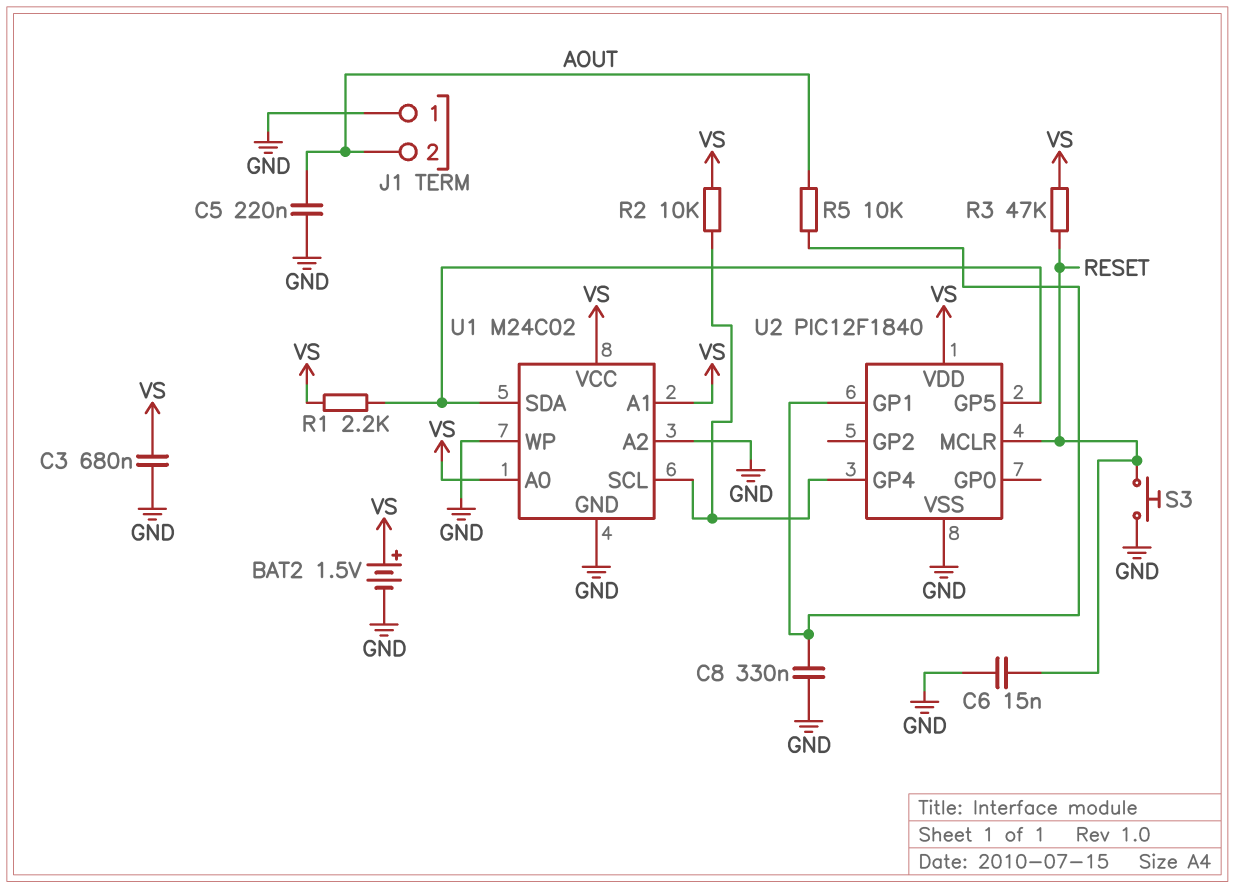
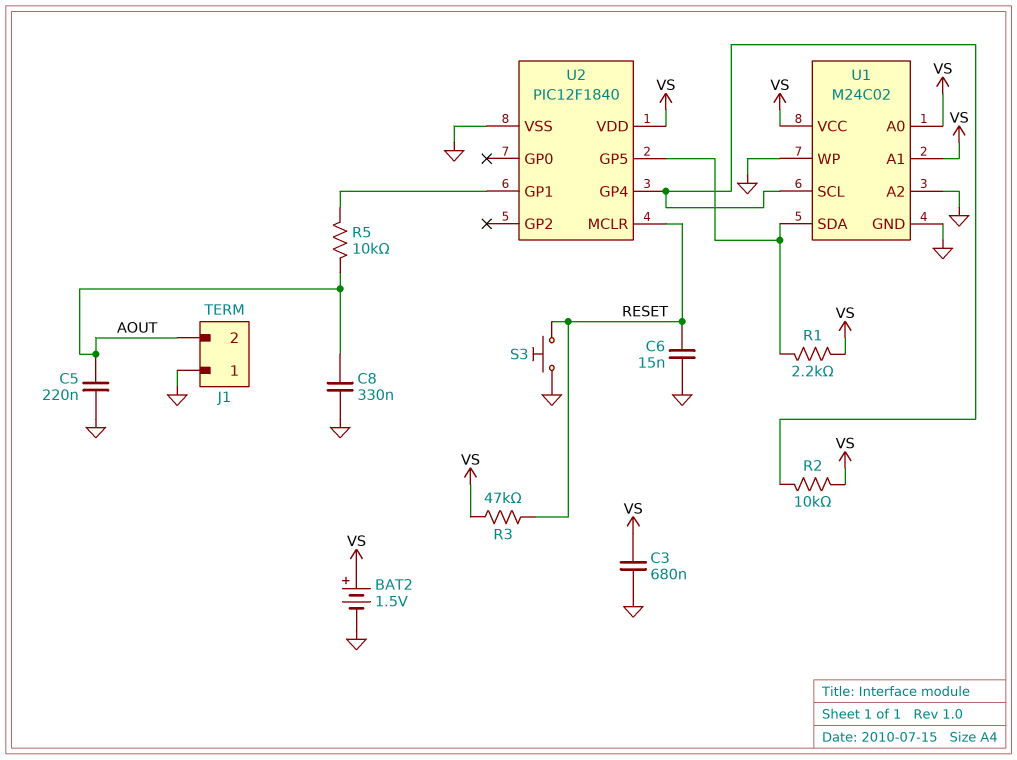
C8: 330nF (GND, U2/GP1) -> 330nF (AOUT, GND)

